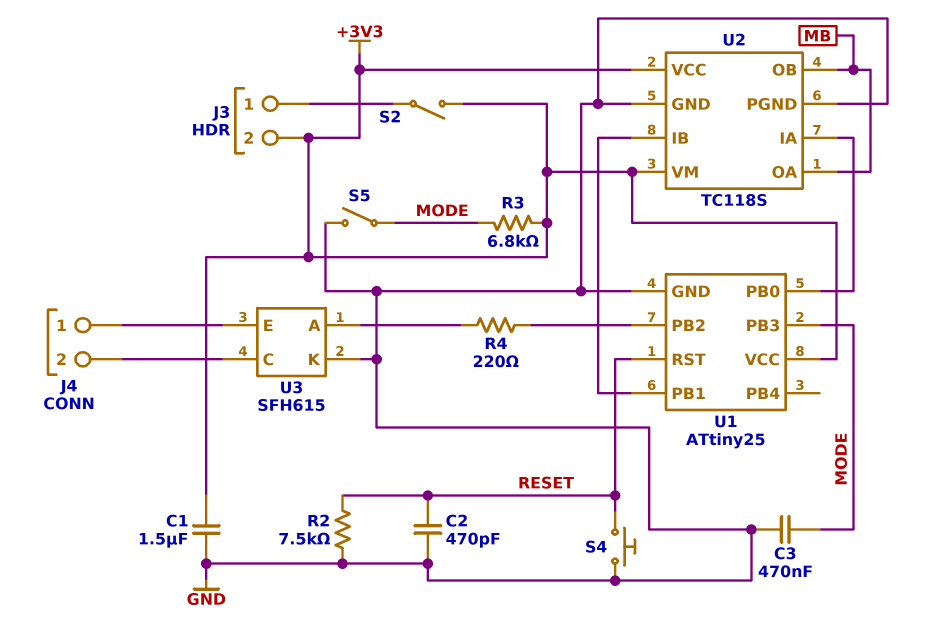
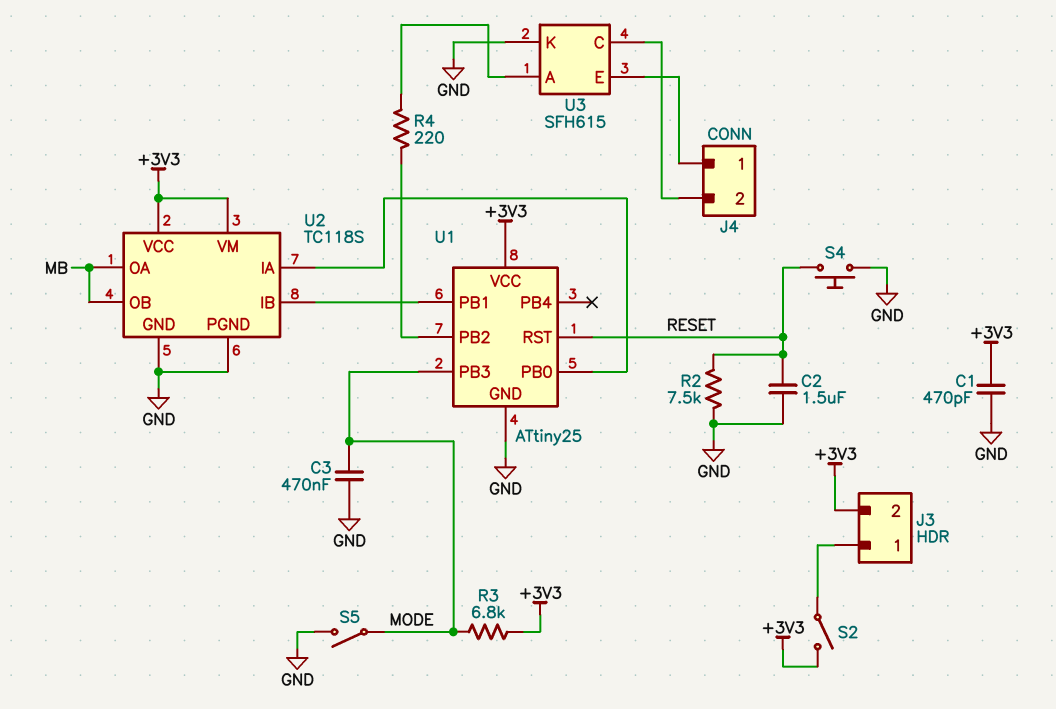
C1: 1.5uF (+3V3, GND) -> 470pF (+3V3, GND)
C2: 470pF (GND, RESET) -> 1.5uF (GND, RESET)

